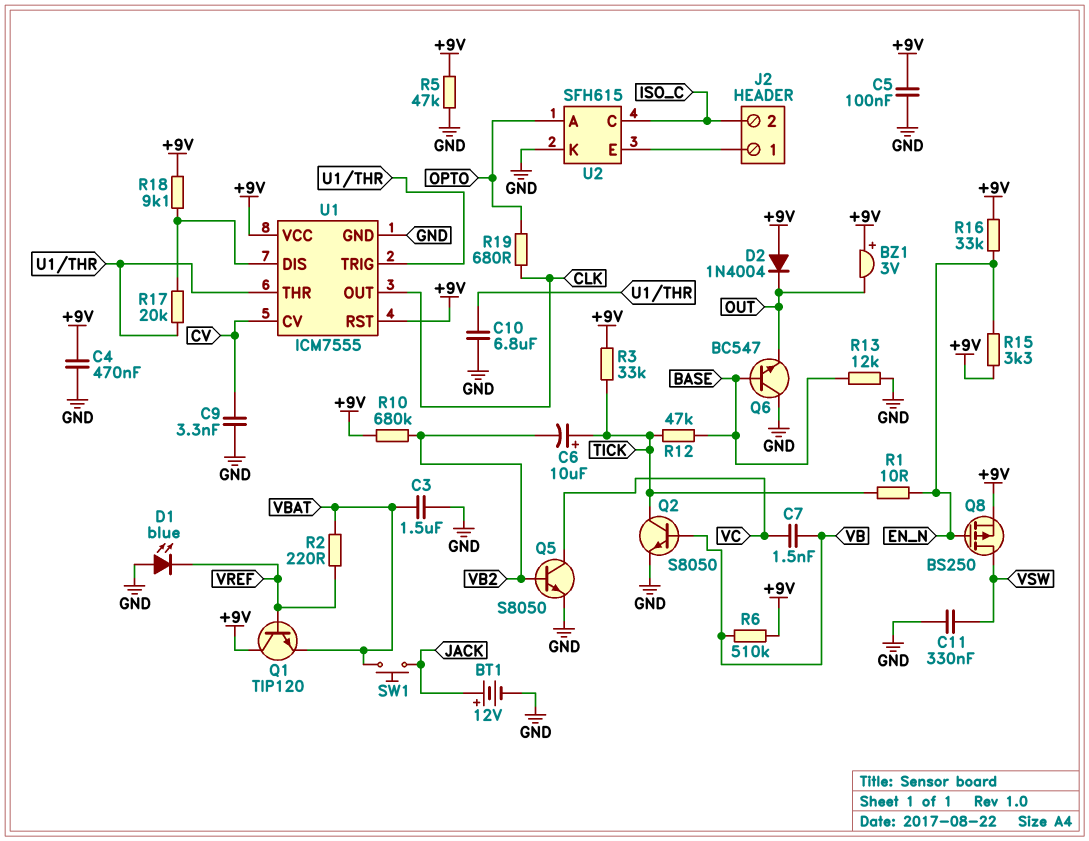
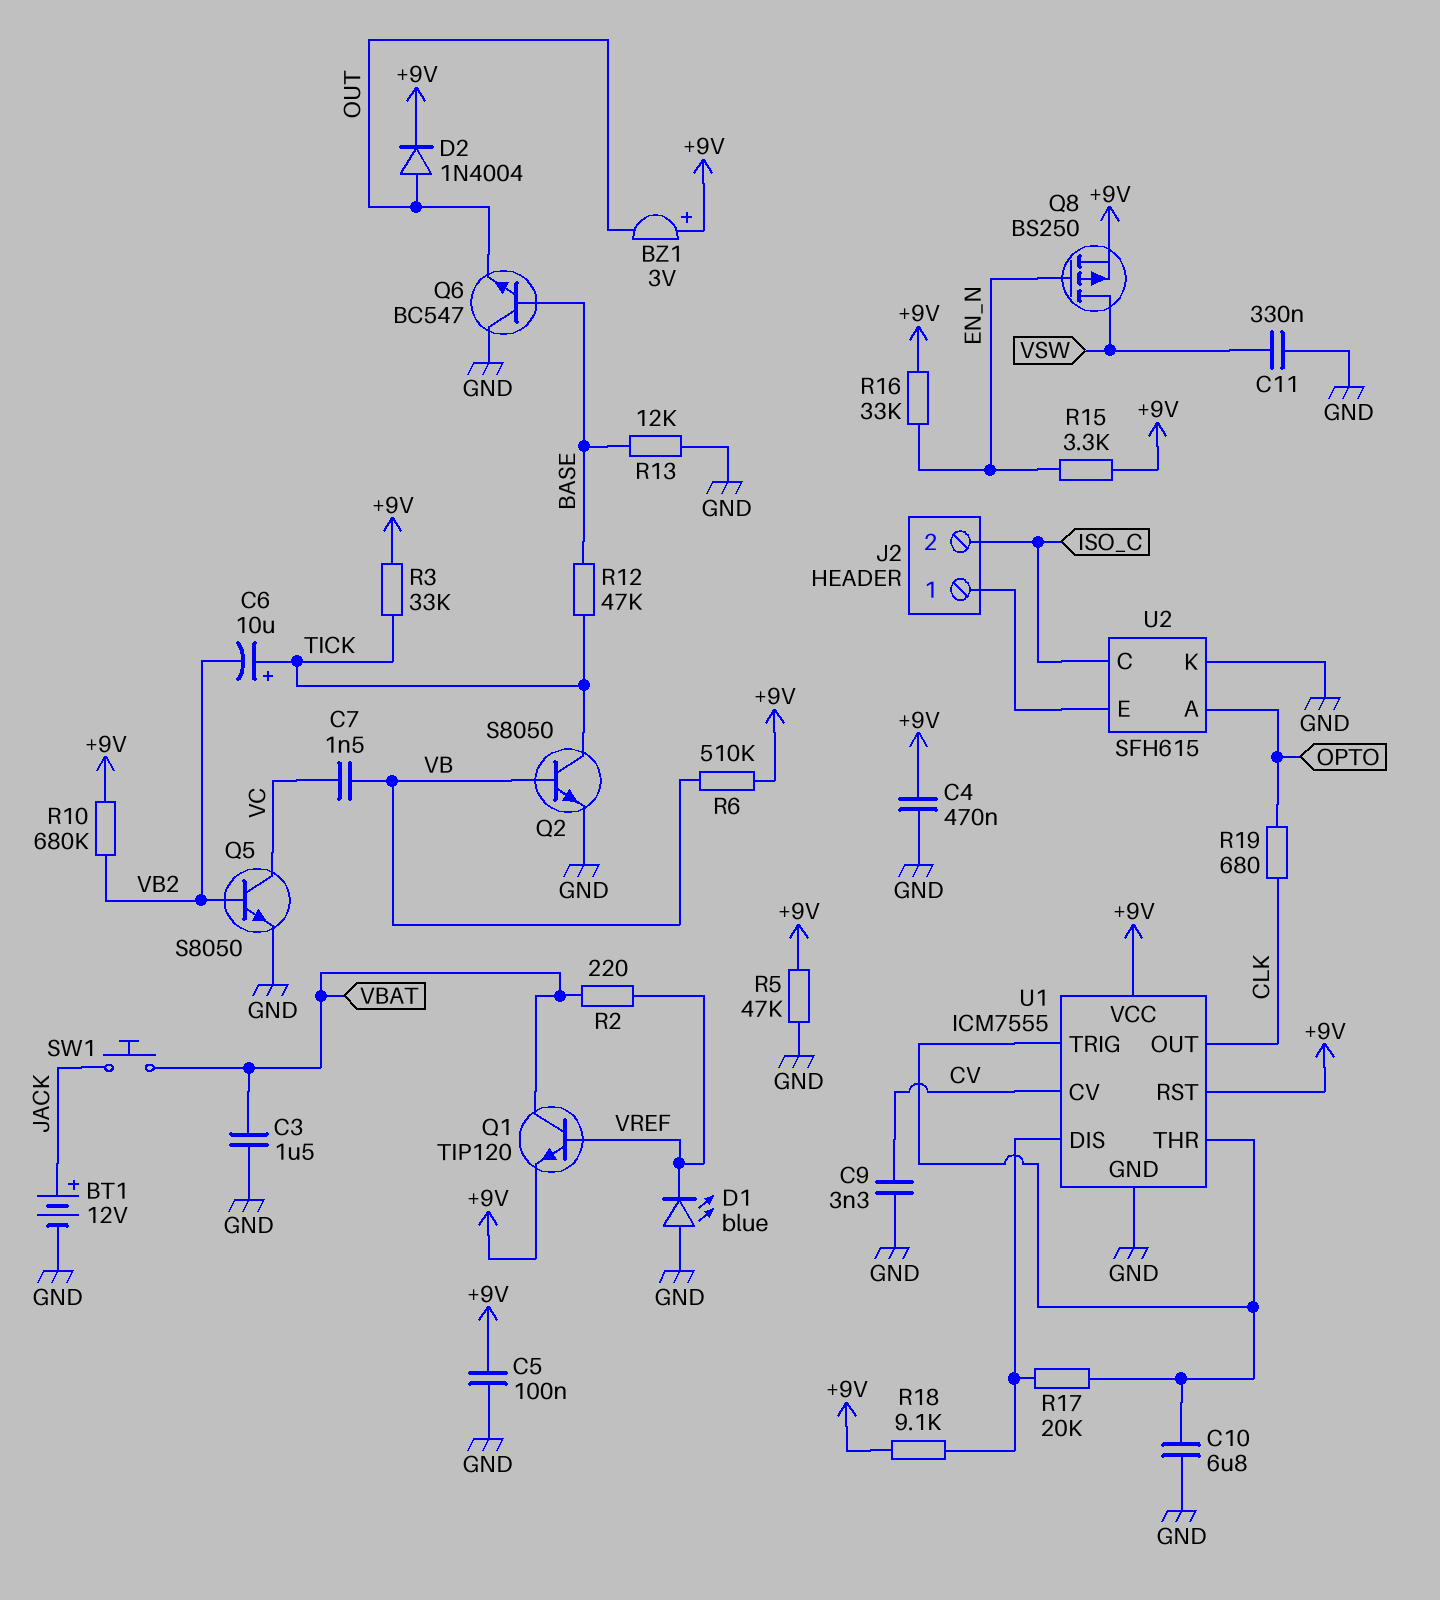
D2: diode 1N4004 (A +9V, K OUT) -> diode 1N4004 (A OUT, K +9V)
Q1: NPN TIP120 (B VREF, C +9V, E VBAT) -> NPN TIP120 (B VREF, C VBAT, E +9V)
R1: 10 (EN_N, TICK) -> none

